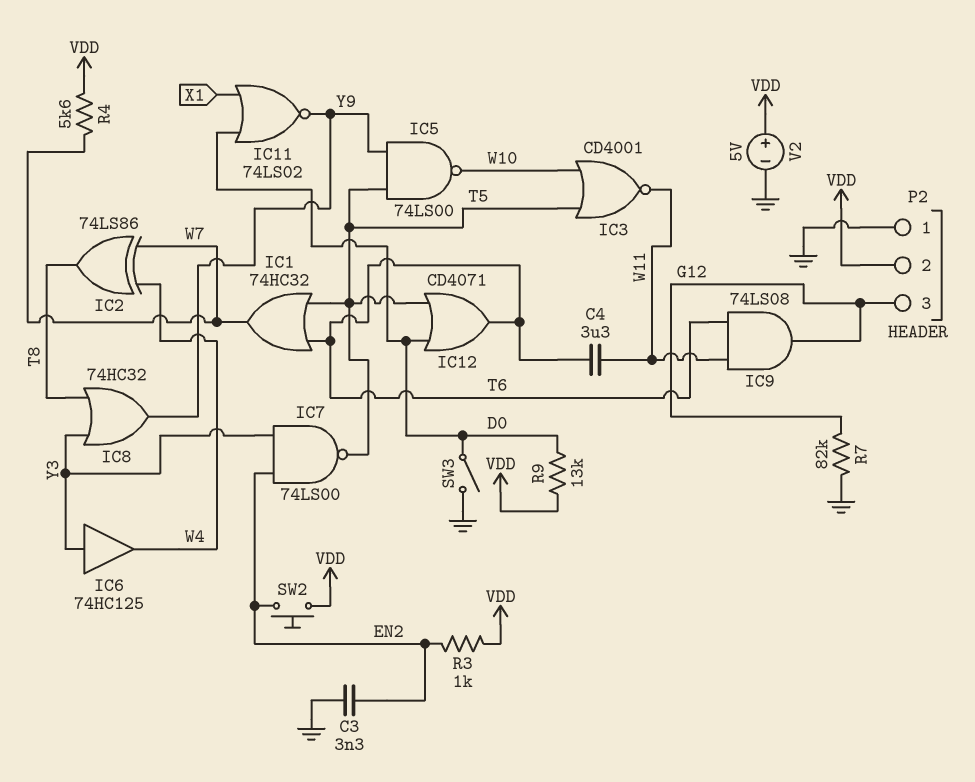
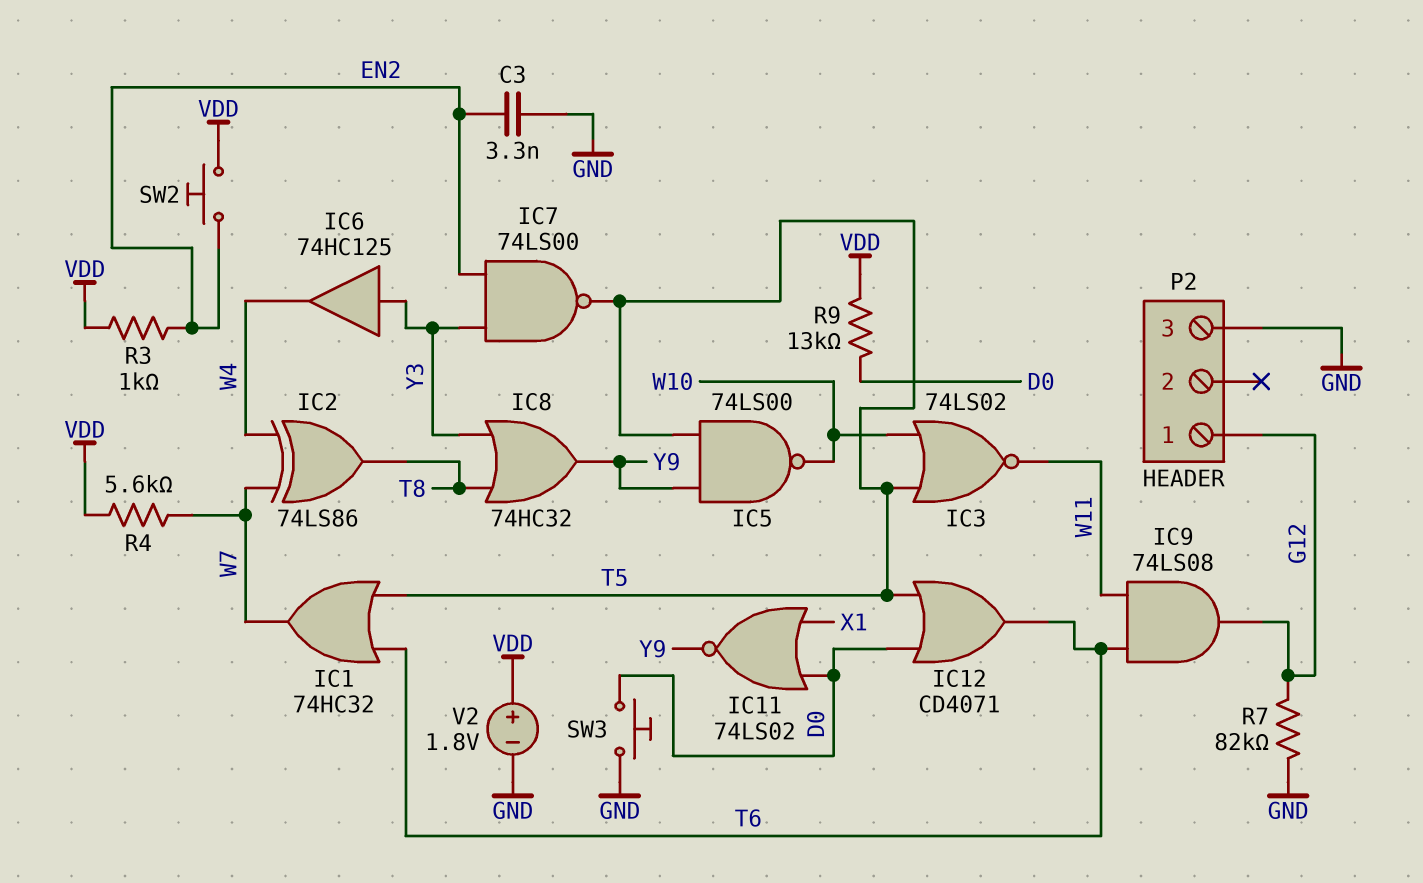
C4: 3.3uF (T6, W11) -> none
IC3: NOR CD4001 (in T5, in W10, out W11) -> NOR 74LS02 (in T5, in W10, out W11)
P2 pin 1: GND -> G12
P2 pin 2: VDD -> none
P2 pin 3: G12 -> GND
SW3: switch (D0, GND) -> button (D0, GND)
V2: 5V (plus VDD, minus GND) -> 1.8V (plus VDD, minus GND)

